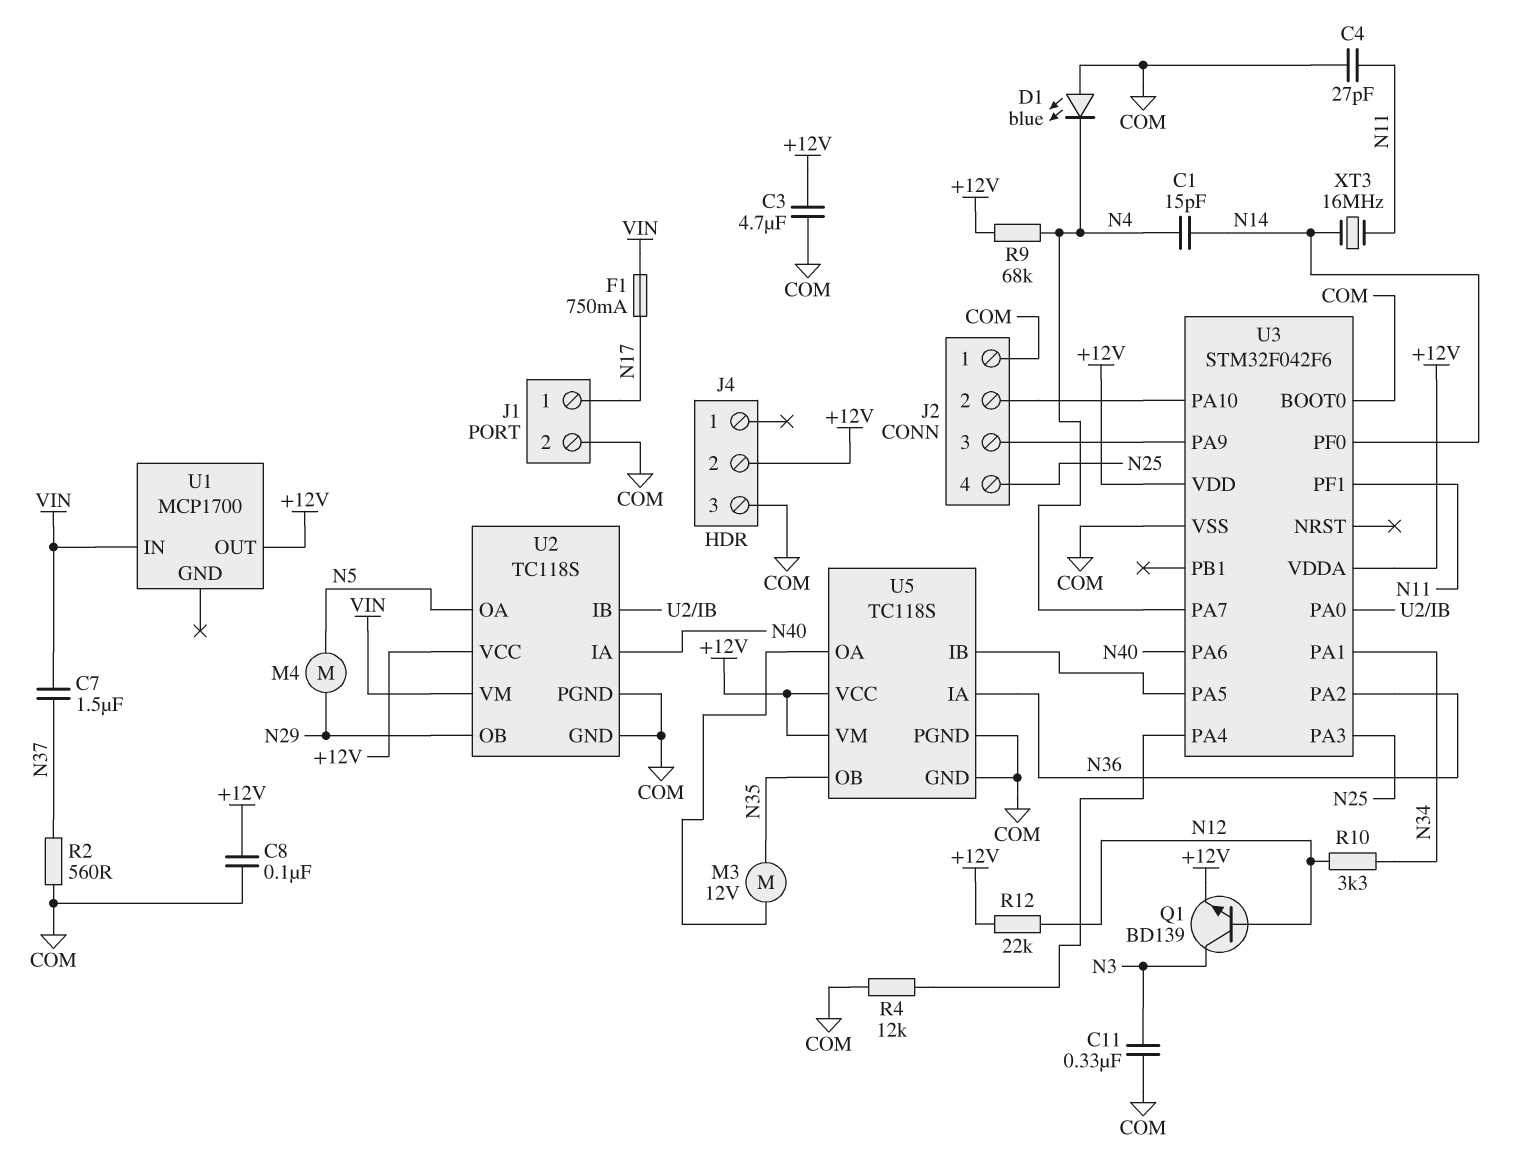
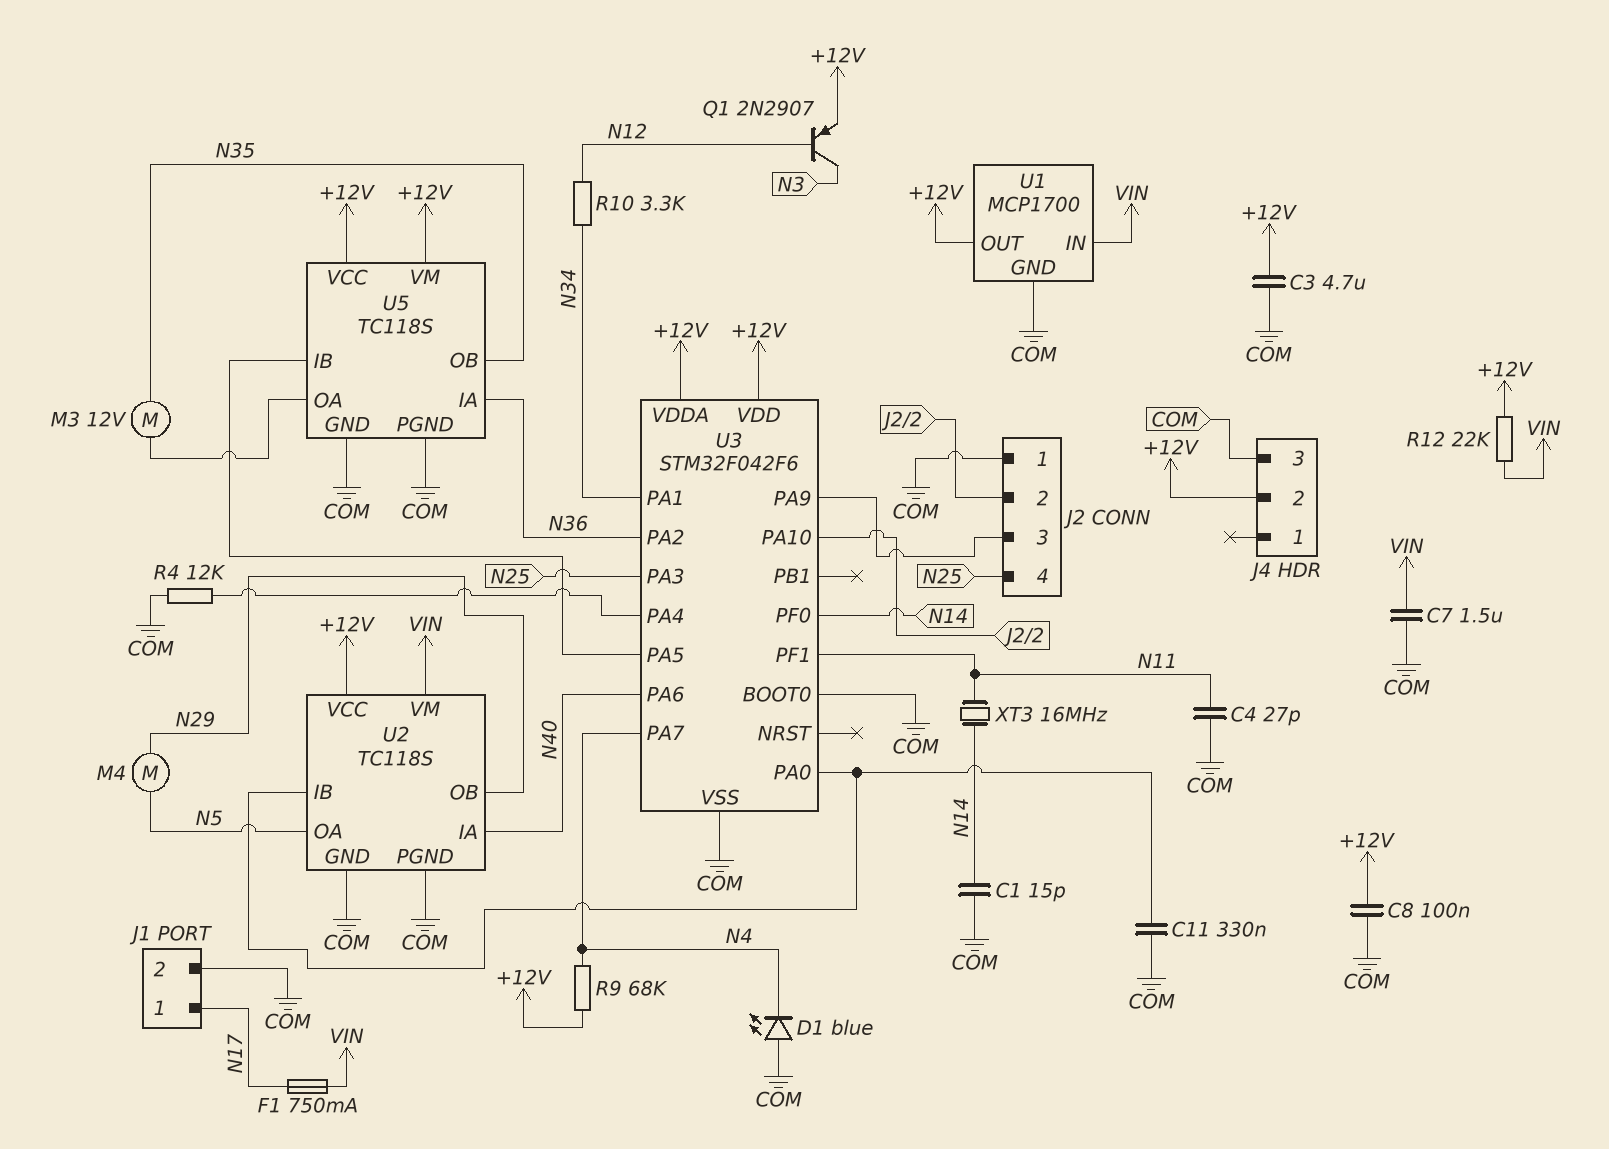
C1: 15pF (N4, N14) -> 15pF (COM, N14)
C7: 1.5uF (N37, VIN) -> 1.5uF (COM, VIN)
C11: 330nF (COM, N3) -> 330nF (COM, U2/IB)
Q1: NPN BD139 (B N12, C N3, E +12V) -> PNP 2N2907 (B N12, C N3, E +12V)
R2: 560 (COM, N37) -> none
R12: 22k (+12V, N12) -> 22k (+12V, VIN)
U1 pin GND: none -> COM

